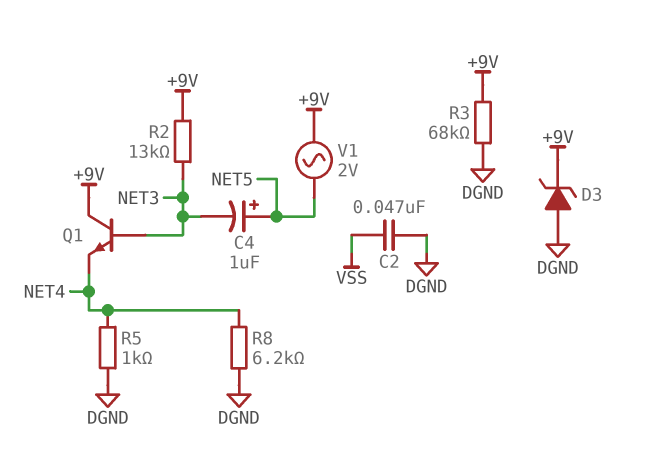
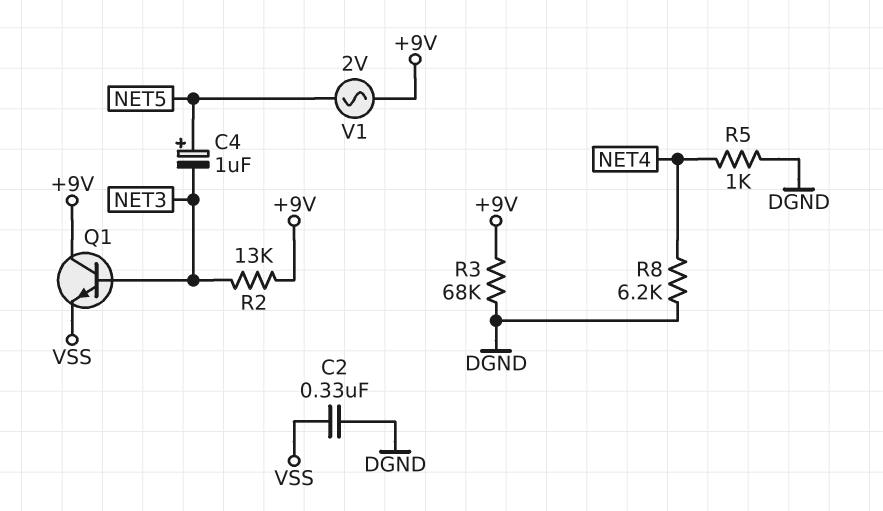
C2: 47nF (DGND, VSS) -> 330nF (DGND, VSS)
D3: zener (A DGND, K +9V) -> none
Q1: NPN (B NET3, C +9V, E NET4) -> NPN (B NET3, C +9V, E VSS)

